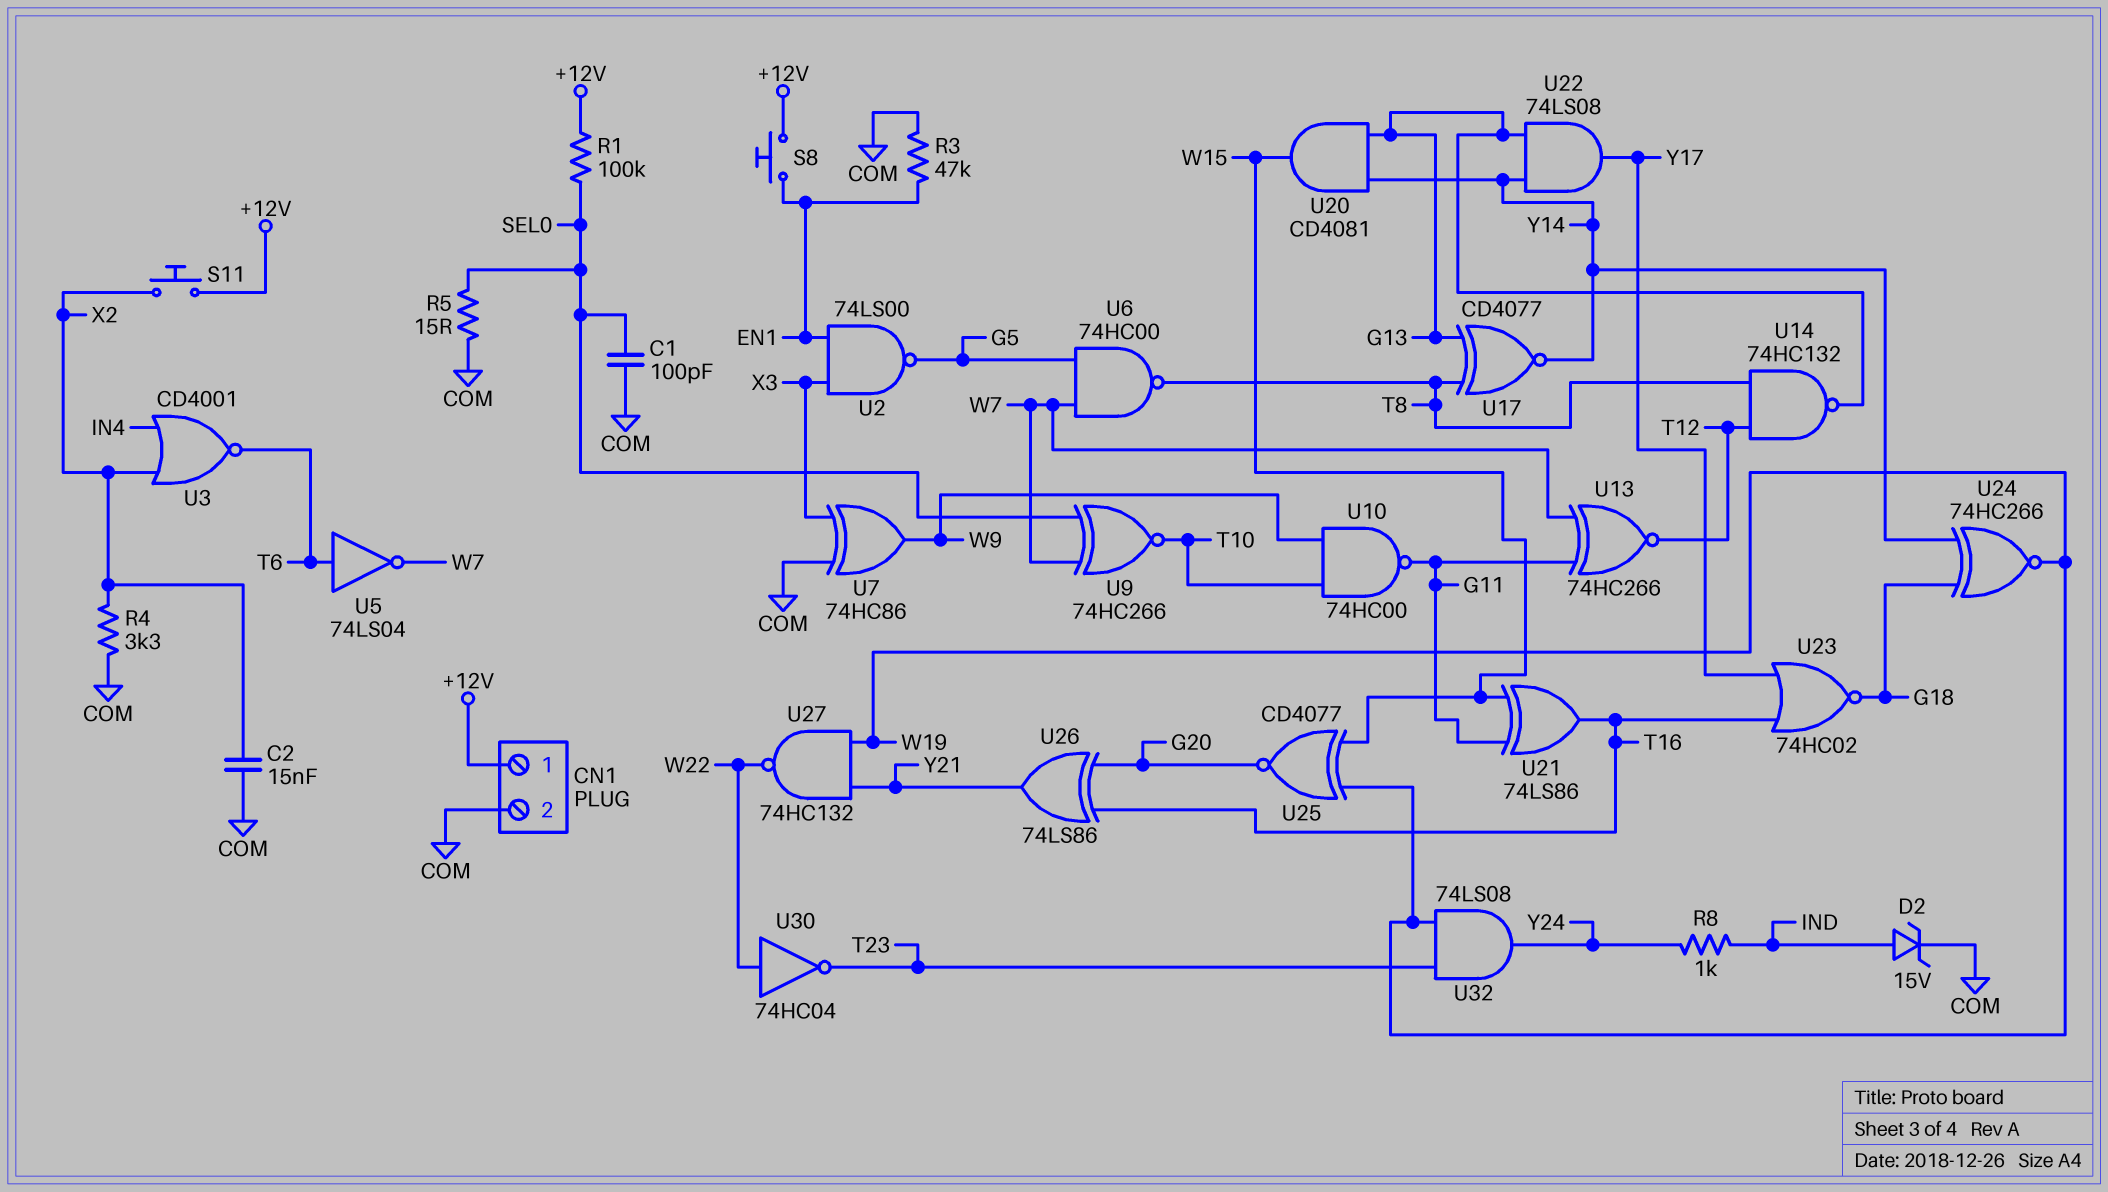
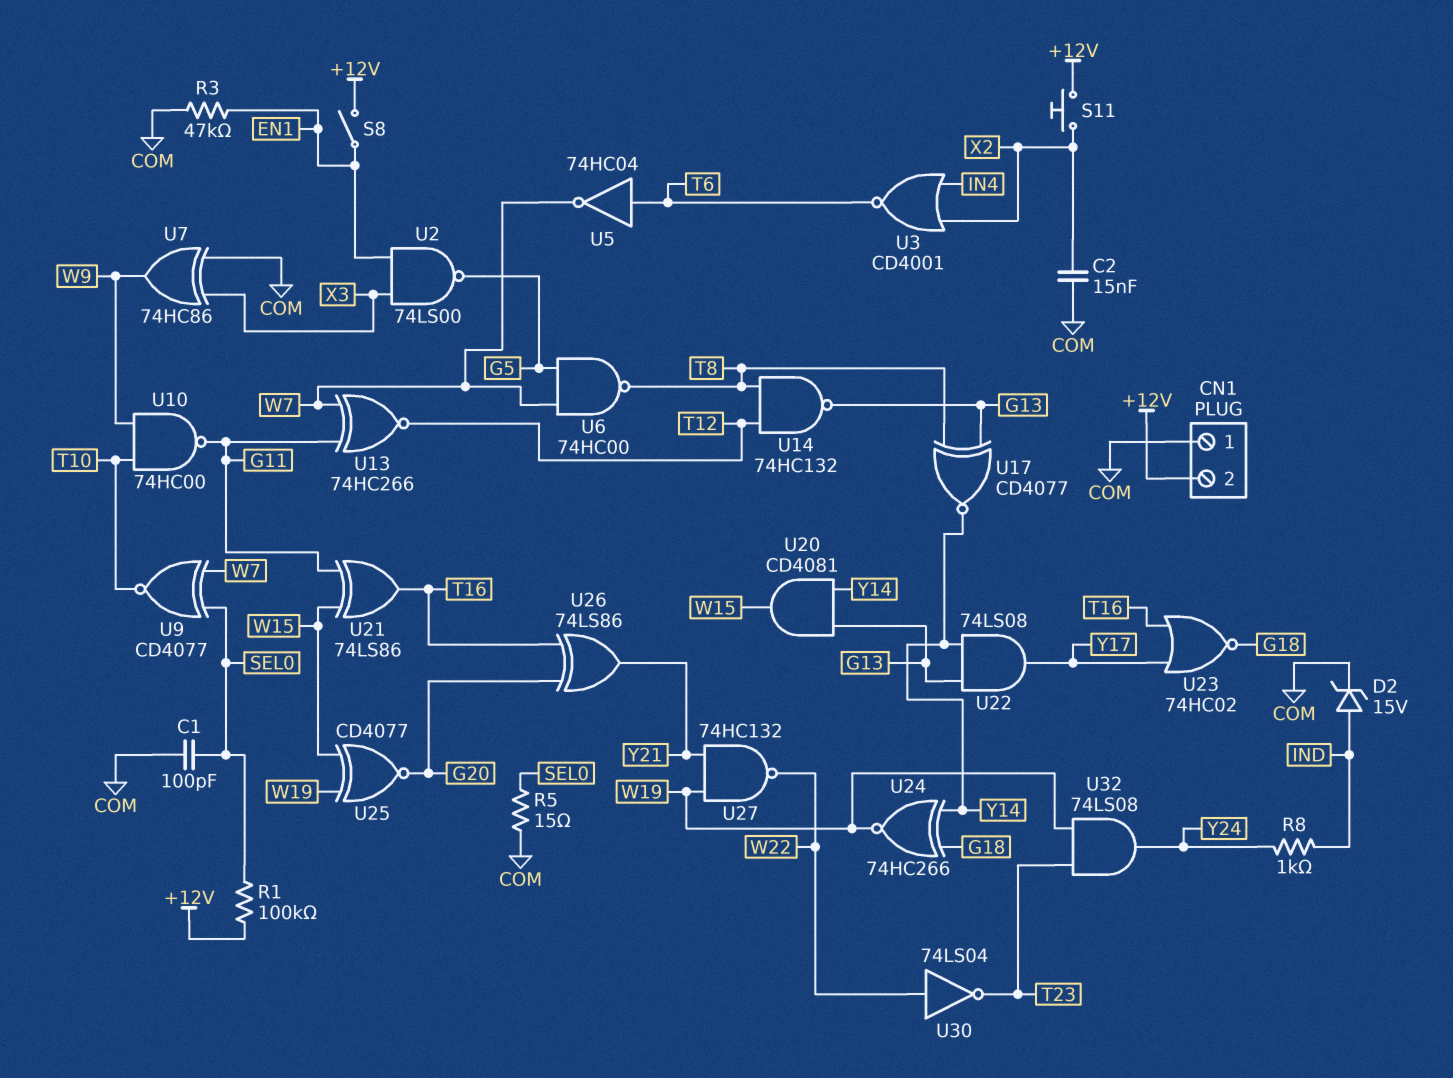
CN1 pin 1: +12V -> COM
CN1 pin 2: COM -> +12V
R4: 3.3k (COM, X2) -> none
S8: button (+12V, EN1) -> switch (+12V, EN1)
U5: NOT 74LS04 (in T6, out W7) -> NOT 74HC04 (in T6, out W7)
U9: XNOR 74HC266 (in SEL0, in W7, out T10) -> XNOR CD4077 (in SEL0, in W7, out T10)
U30: NOT 74HC04 (in W22, out T23) -> NOT 74LS04 (in W22, out T23)

